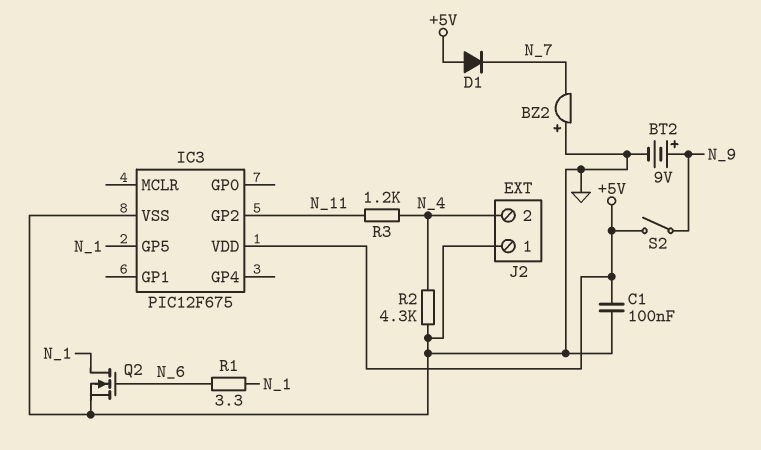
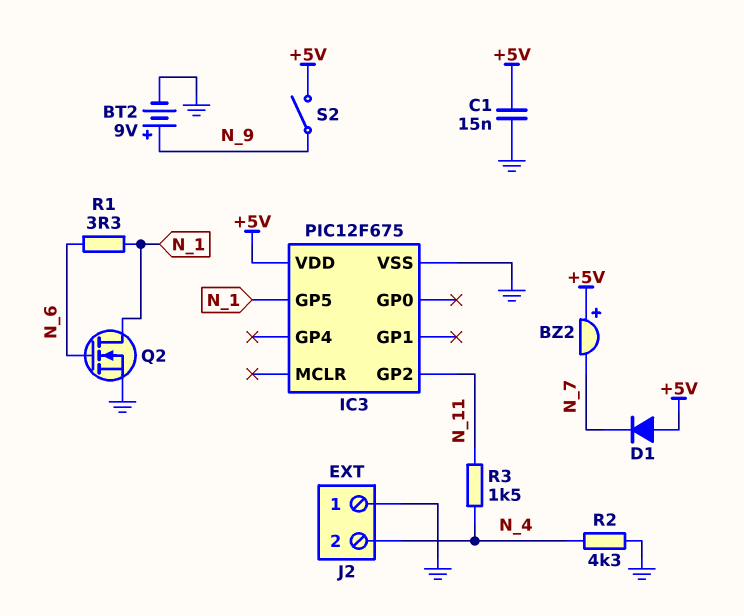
BZ2: buzzer (plus GND, minus N_7) -> buzzer (plus +5V, minus N_7)
C1: 100nF (+5V, GND) -> 15nF (+5V, GND)
R3: 1.2k (N_4, N_11) -> 1.5k (N_4, N_11)

